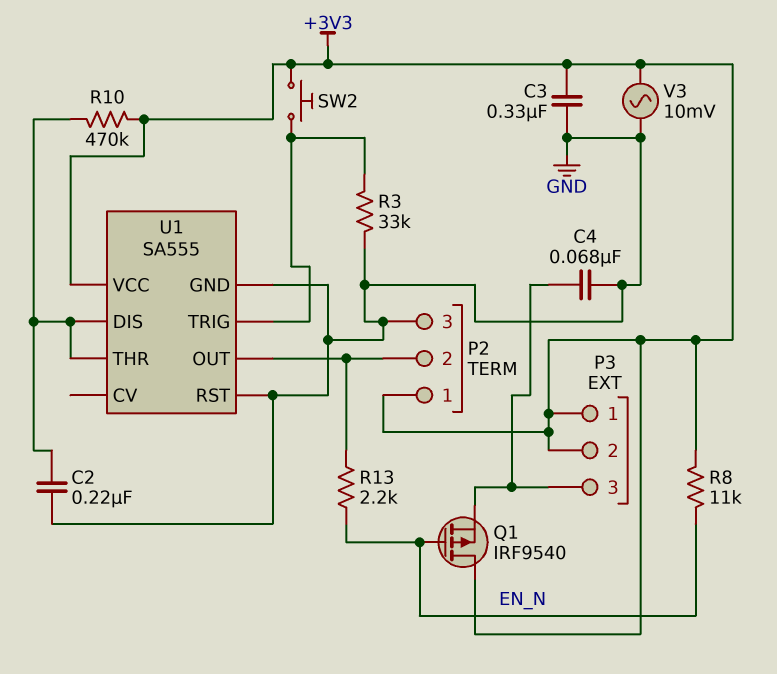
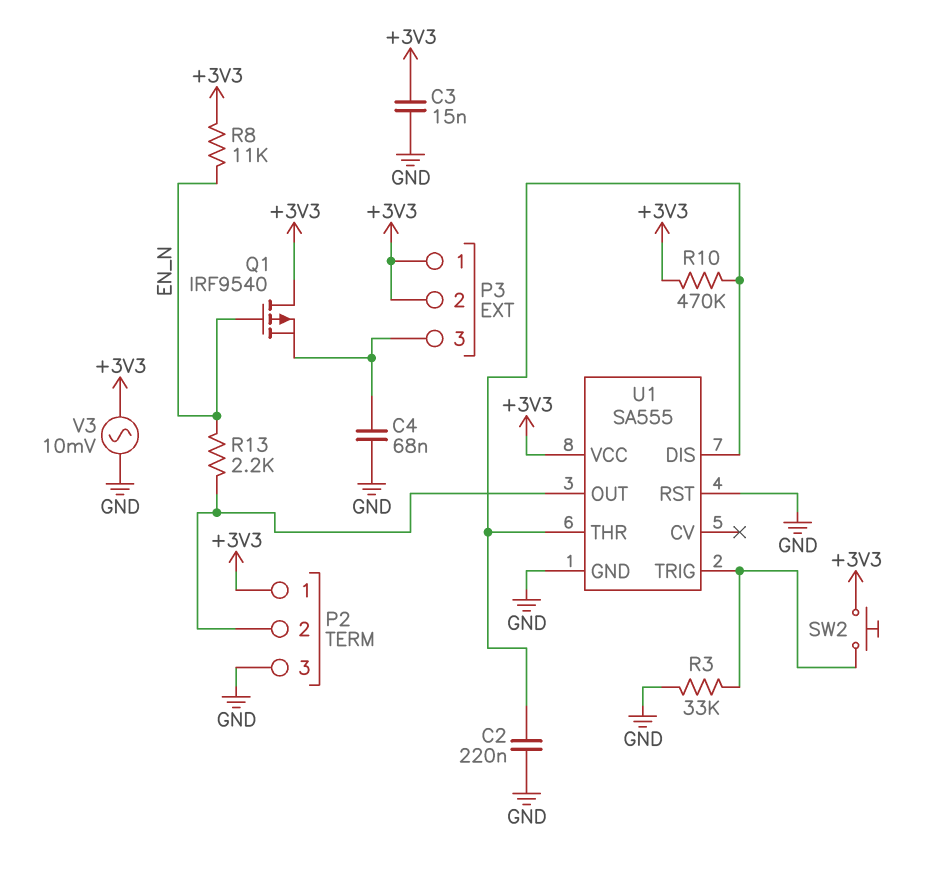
C3: 330nF (+3V3, GND) -> 15nF (+3V3, GND)

